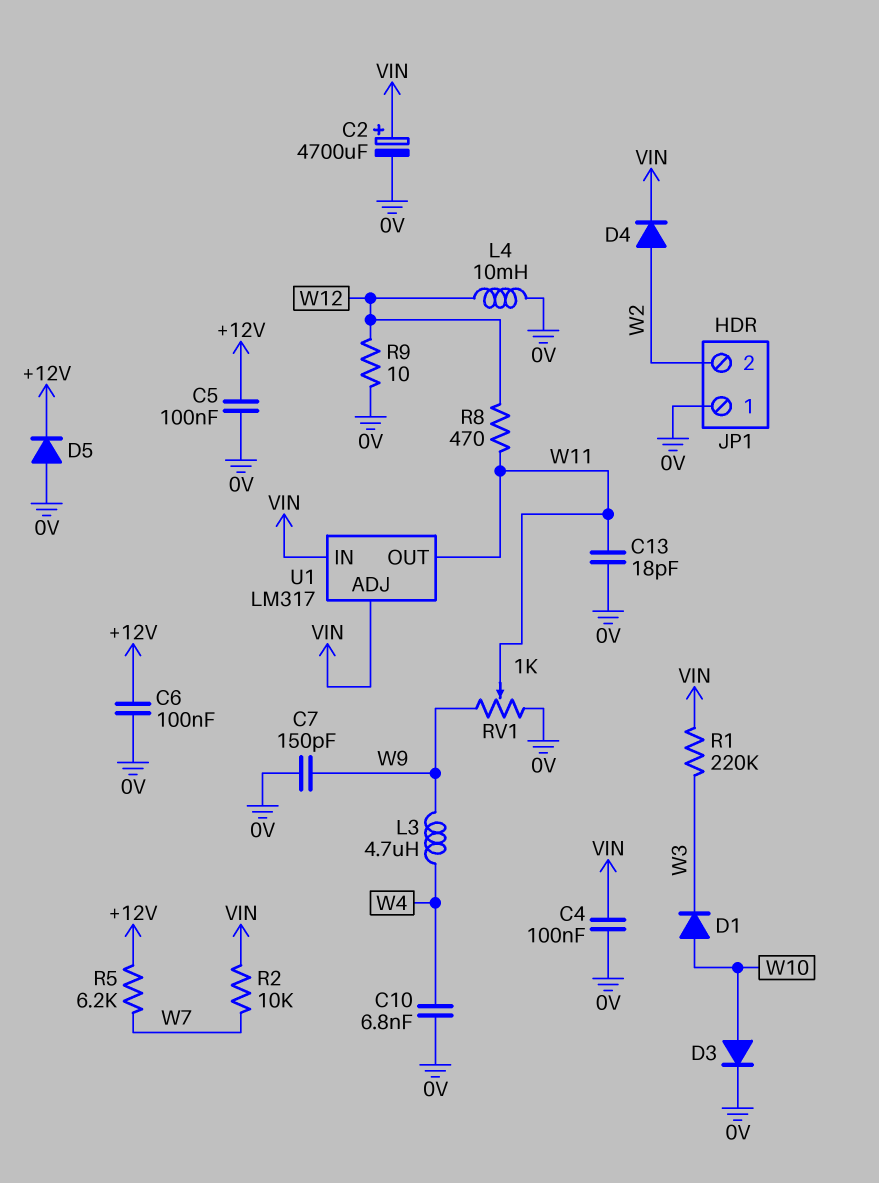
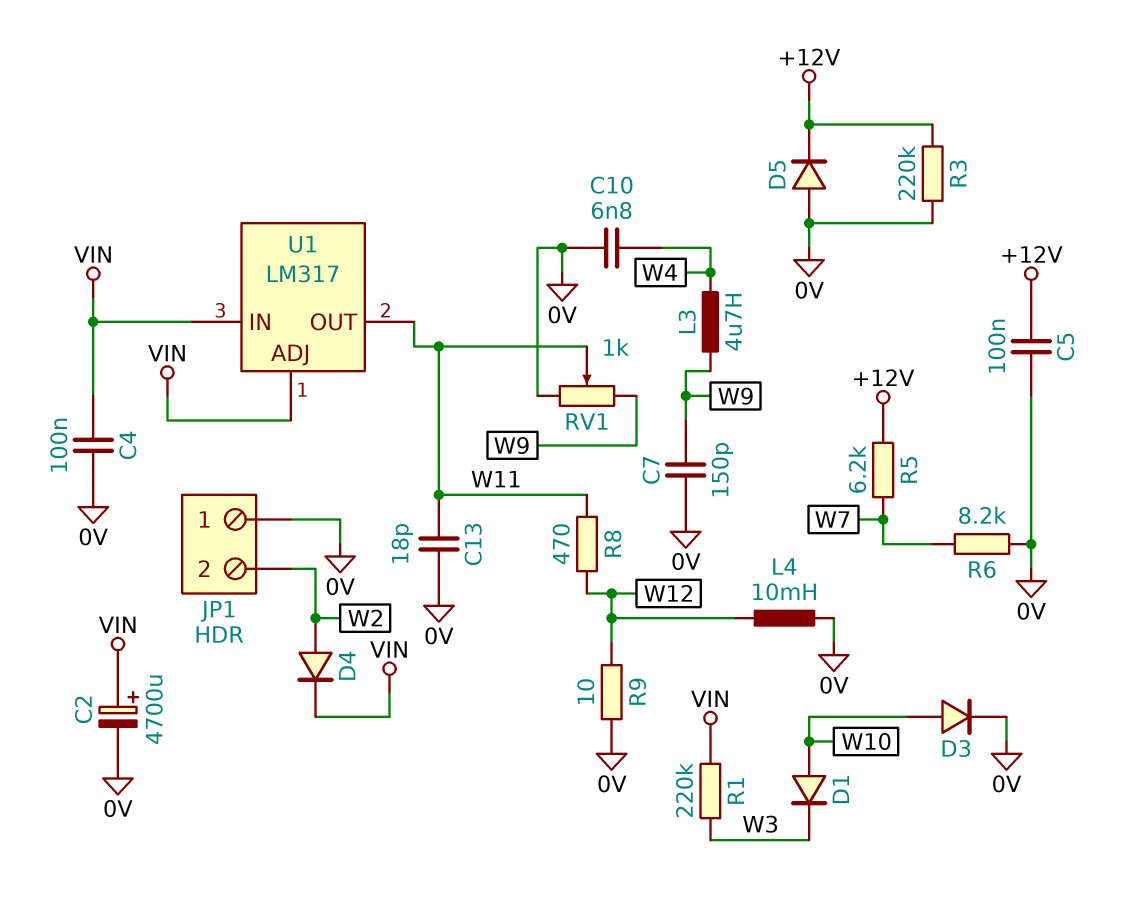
C6: 100nF (+12V, 0V) -> none
R2: 10k (VIN, W7) -> none
R3: none -> 220k (+12V, 0V)
R6: none -> 8.2k (0V, W7)

